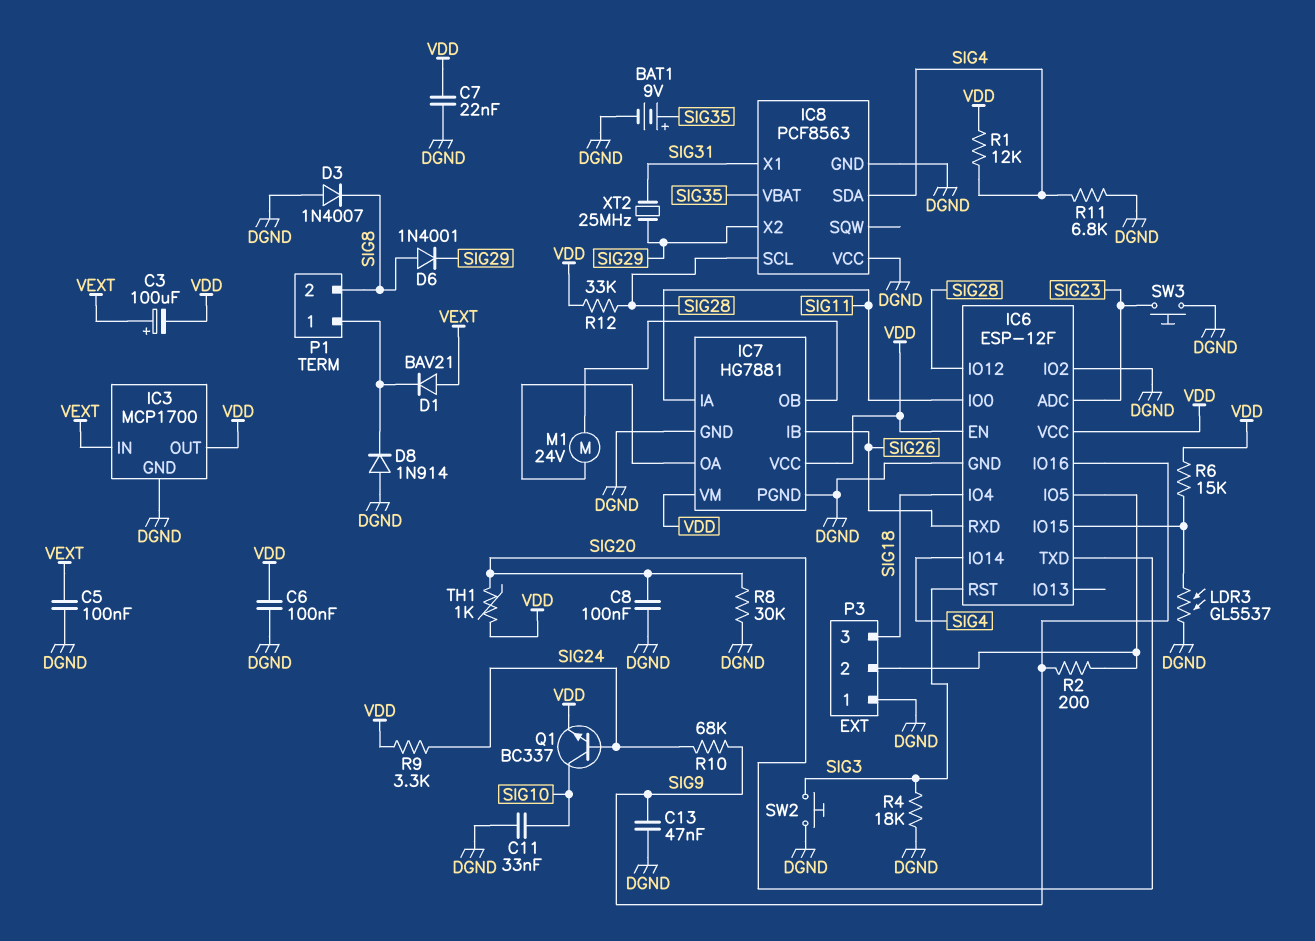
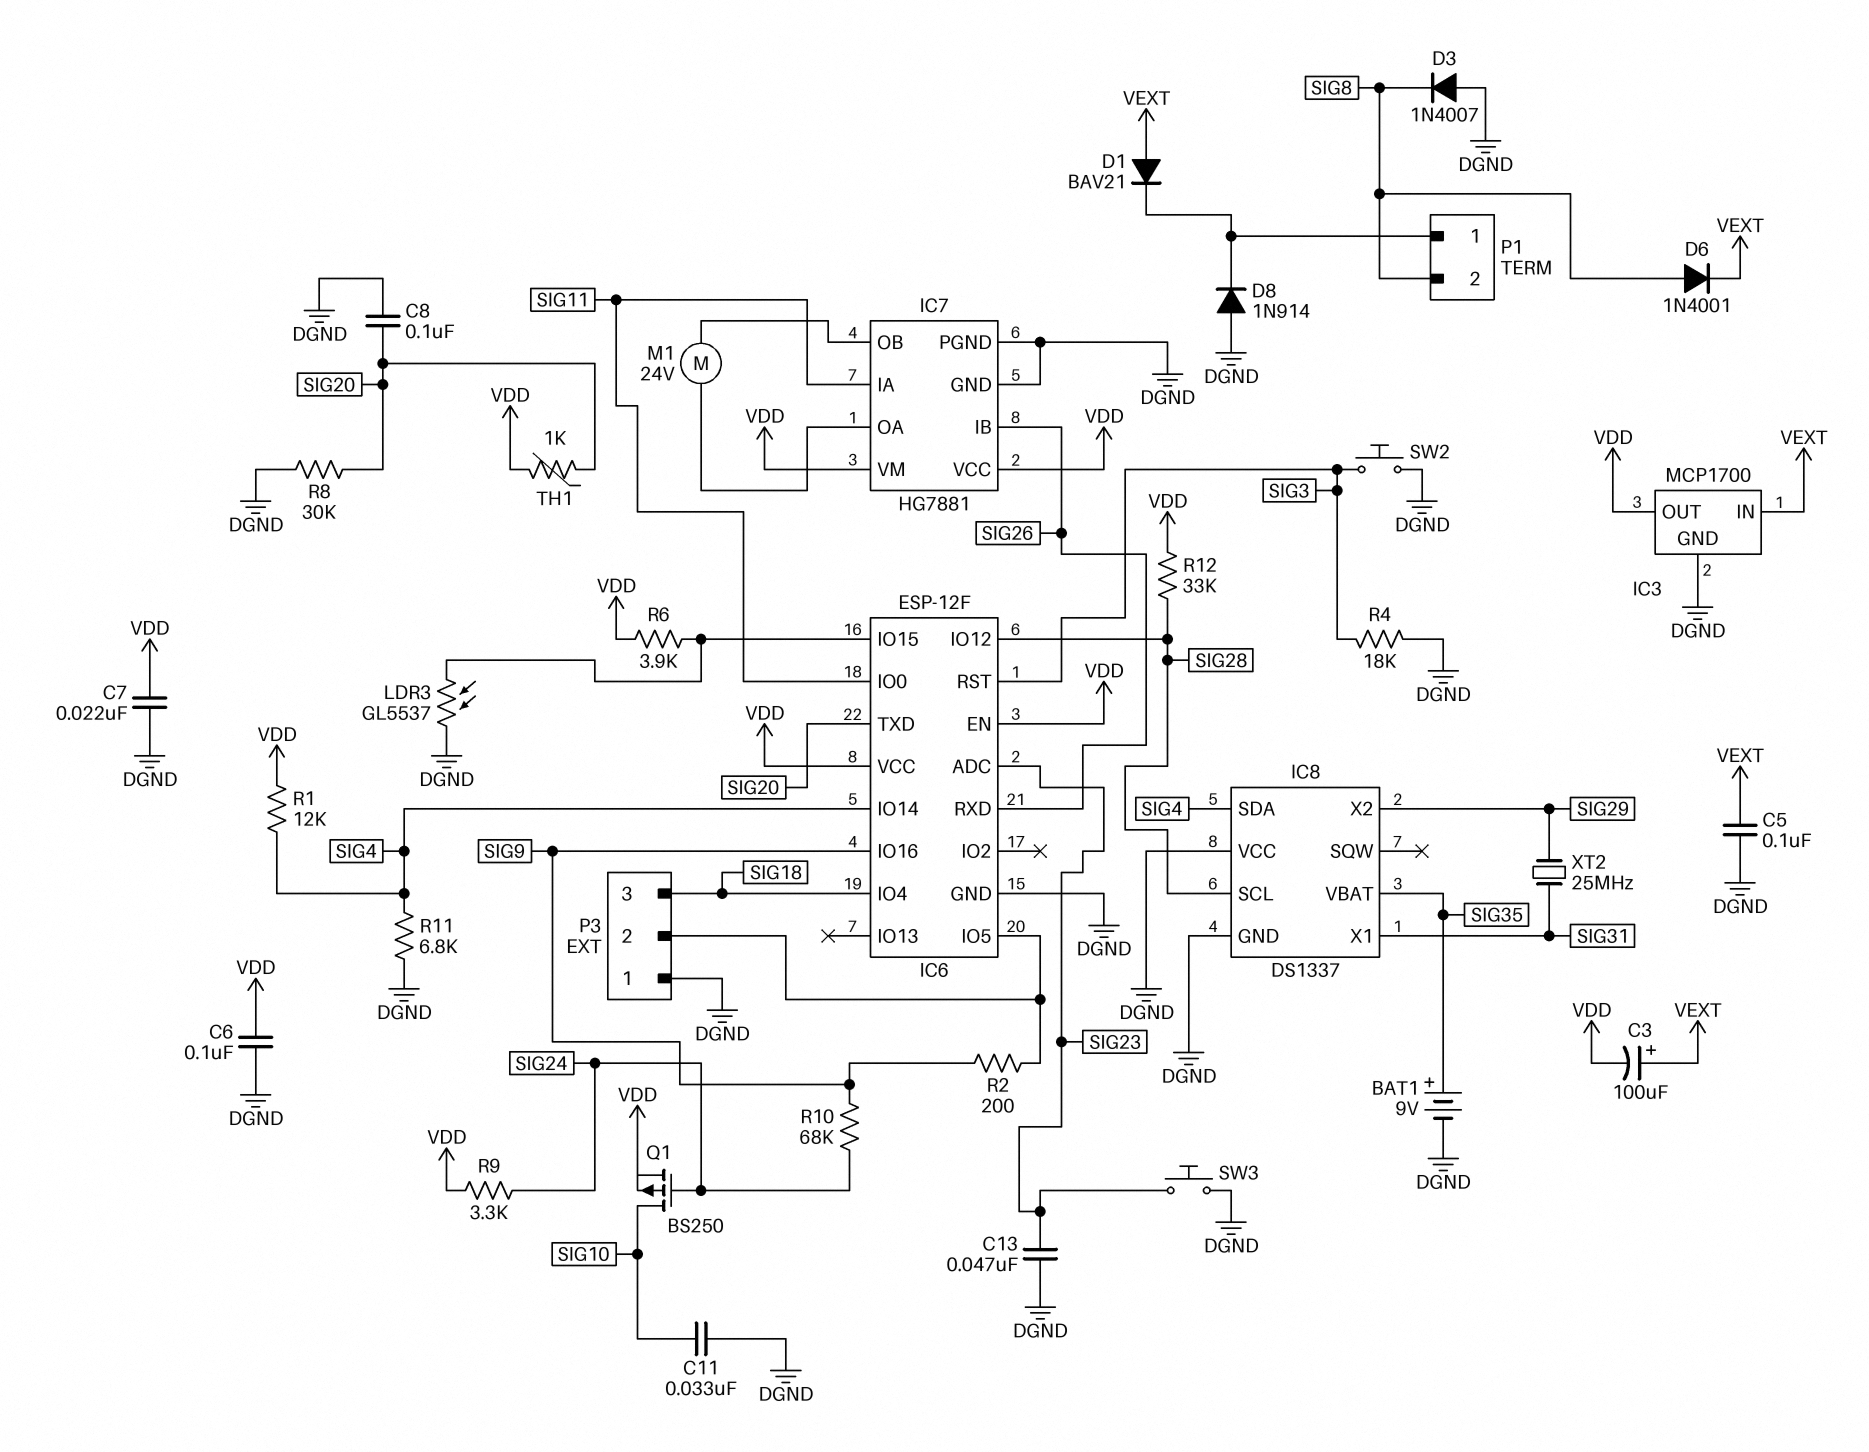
C13: 47nF (DGND, SIG9) -> 47nF (DGND, SIG23)
D6: diode 1N4001 (A SIG8, K SIG29) -> diode 1N4001 (A SIG8, K VEXT)
IC6 pin IO2: DGND -> none
IC8: PCF8563 -> DS1337
Q1: NPN BC337 (B SIG24, C SIG10, E VDD) -> PMOS BS250 (G SIG24, D SIG10, S VDD)
R6: 15k (IC6/IO15, VDD) -> 3.9k (IC6/IO15, VDD)

